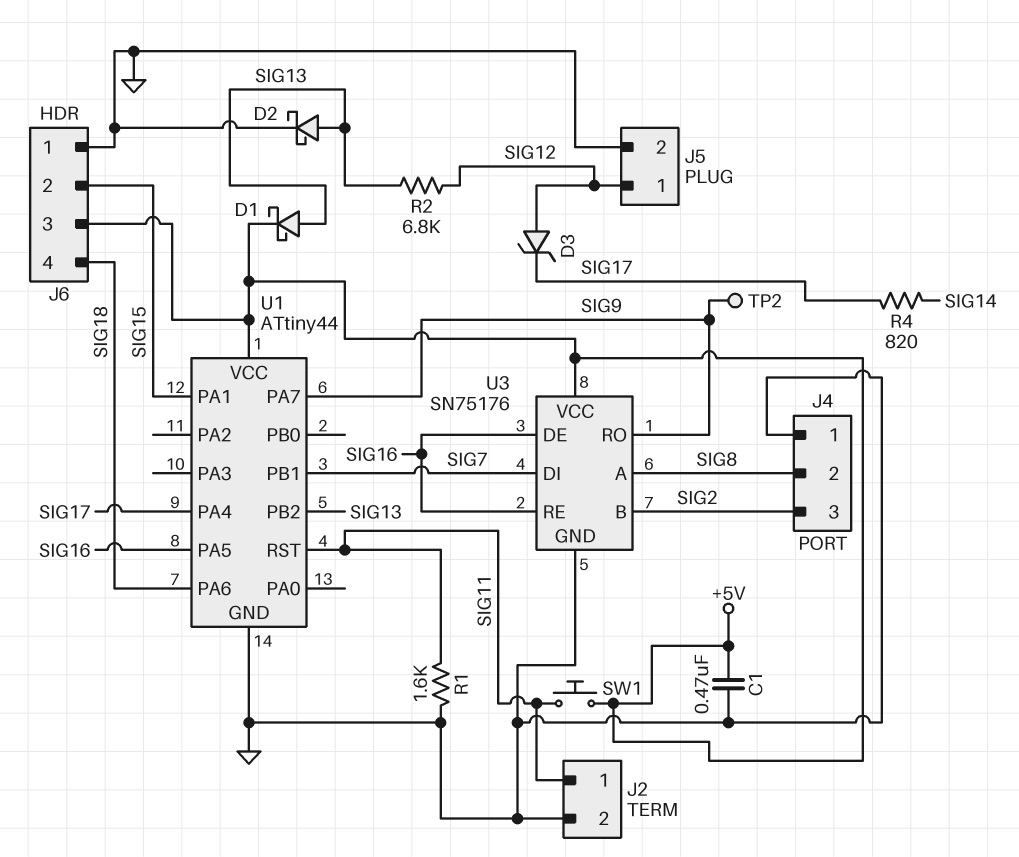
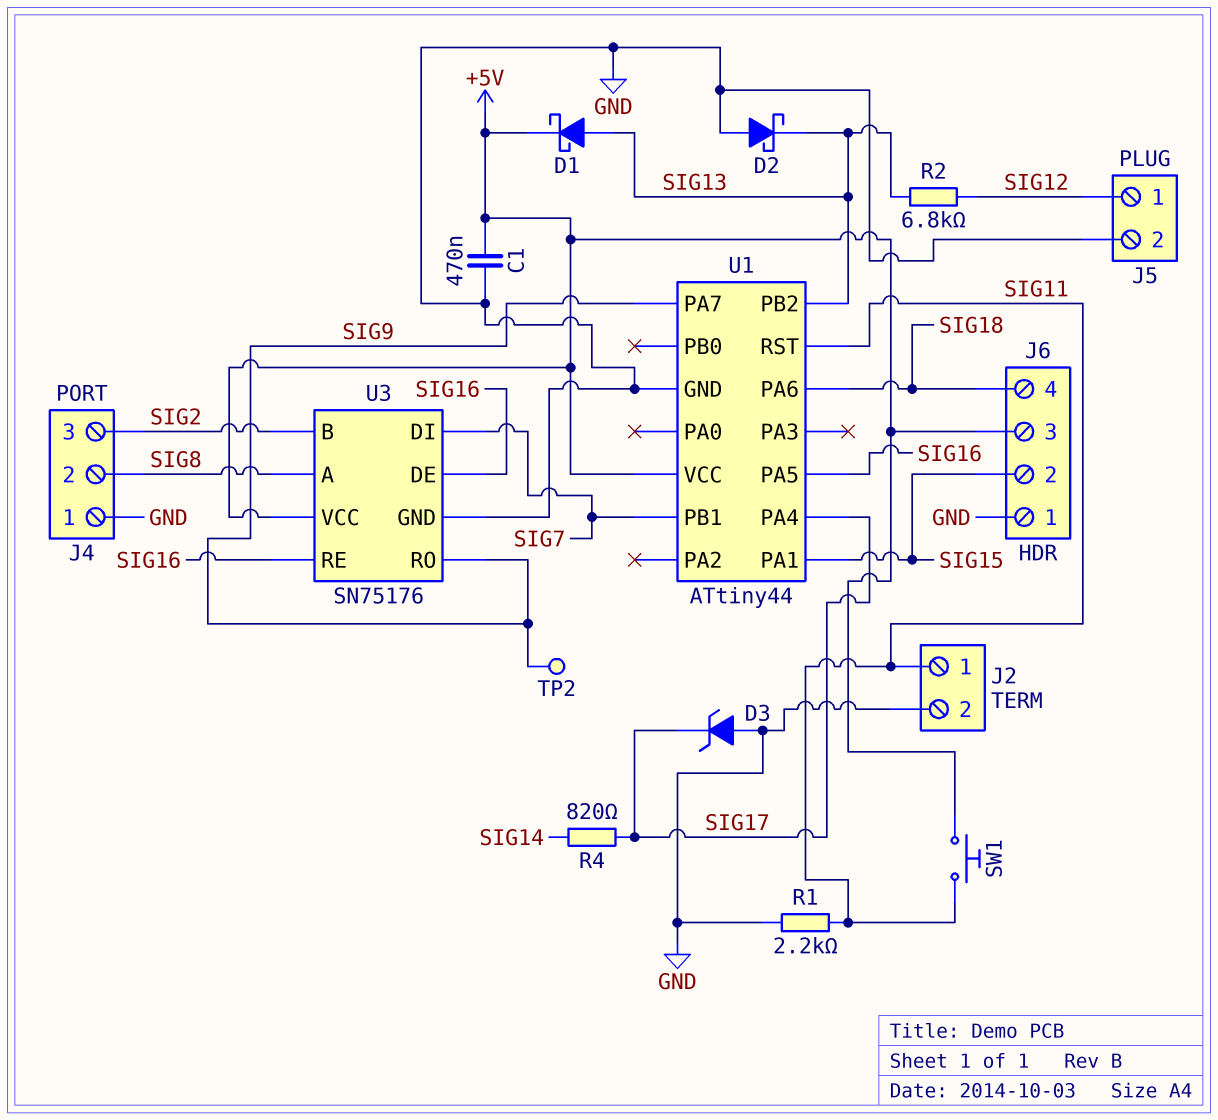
D2: schottky (A SIG13, K GND) -> schottky (A GND, K SIG13)
D3: zener (A SIG12, K SIG17) -> zener (A GND, K SIG17)
R1: 1.6k (GND, SIG11) -> 2.2k (GND, SIG11)

